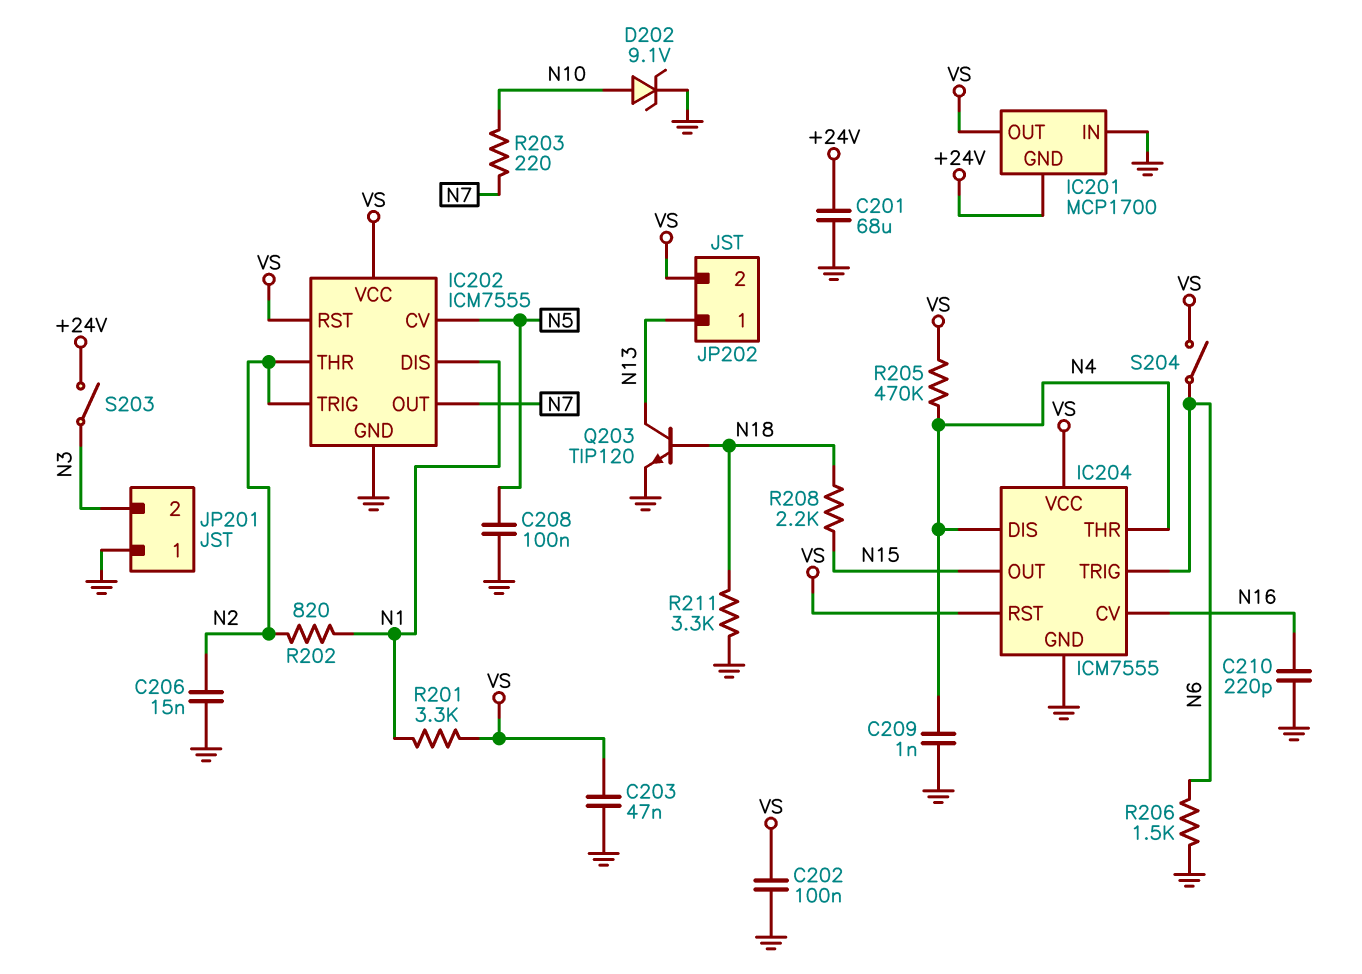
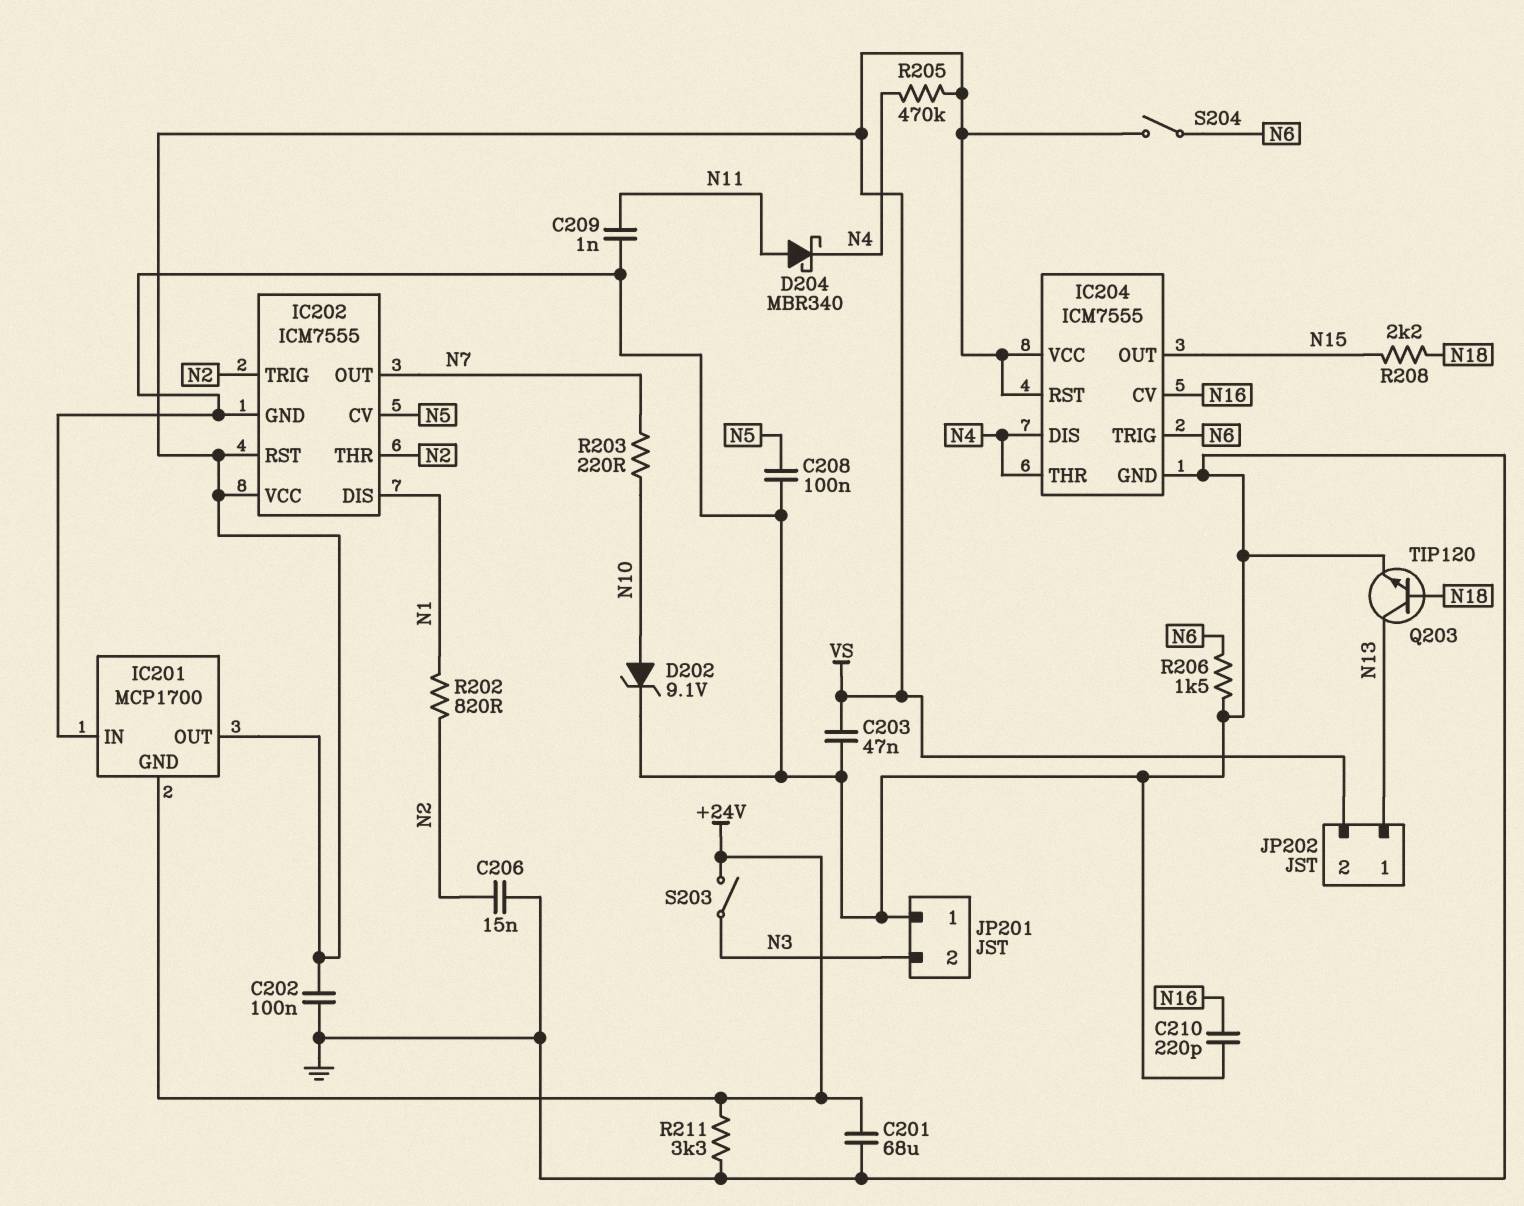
C209: 1nF (GND, N4) -> 1nF (GND, N11)
D204: none -> schottky MBR340 (A N11, K N4)
R201: 3.3k (N1, VS) -> none
R211: 3.3k (GND, N18) -> 3.3k (+24V, GND)

